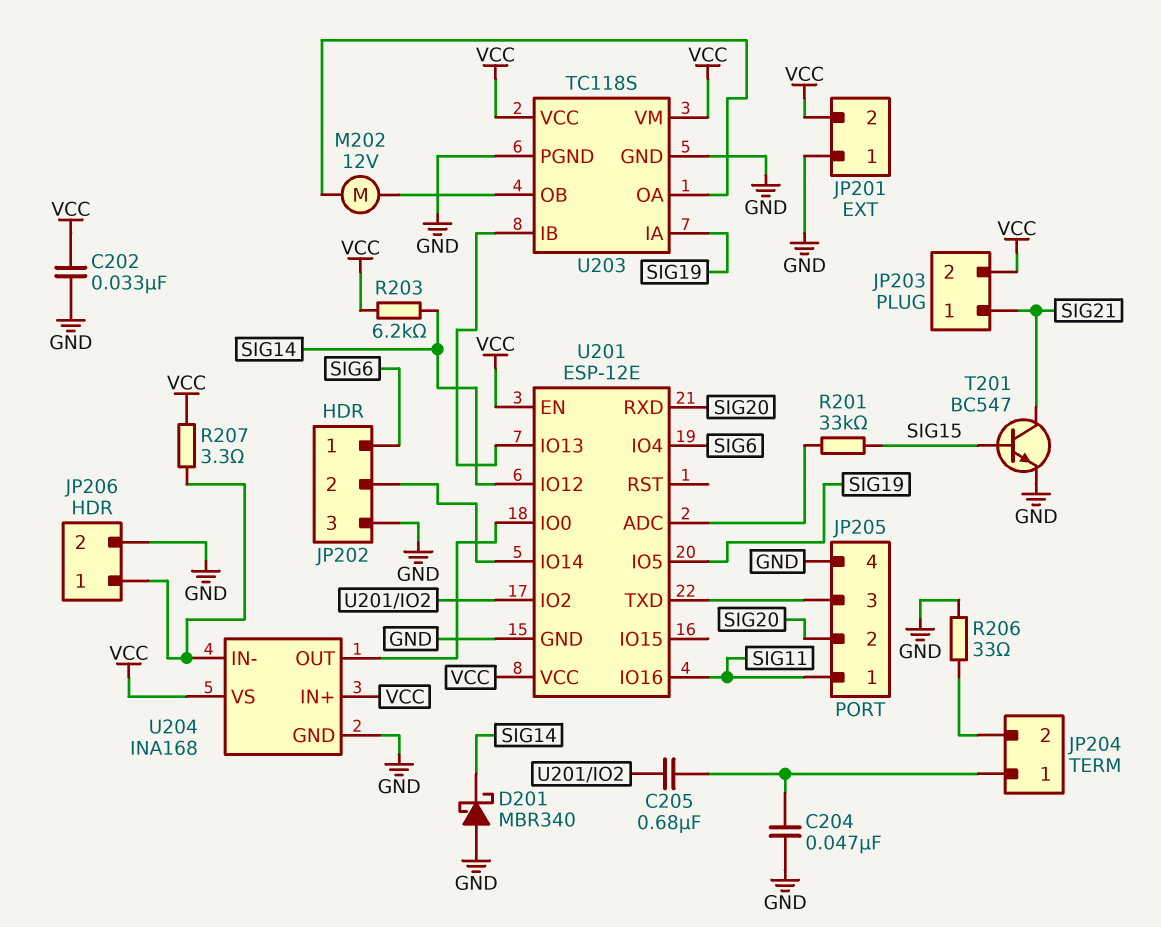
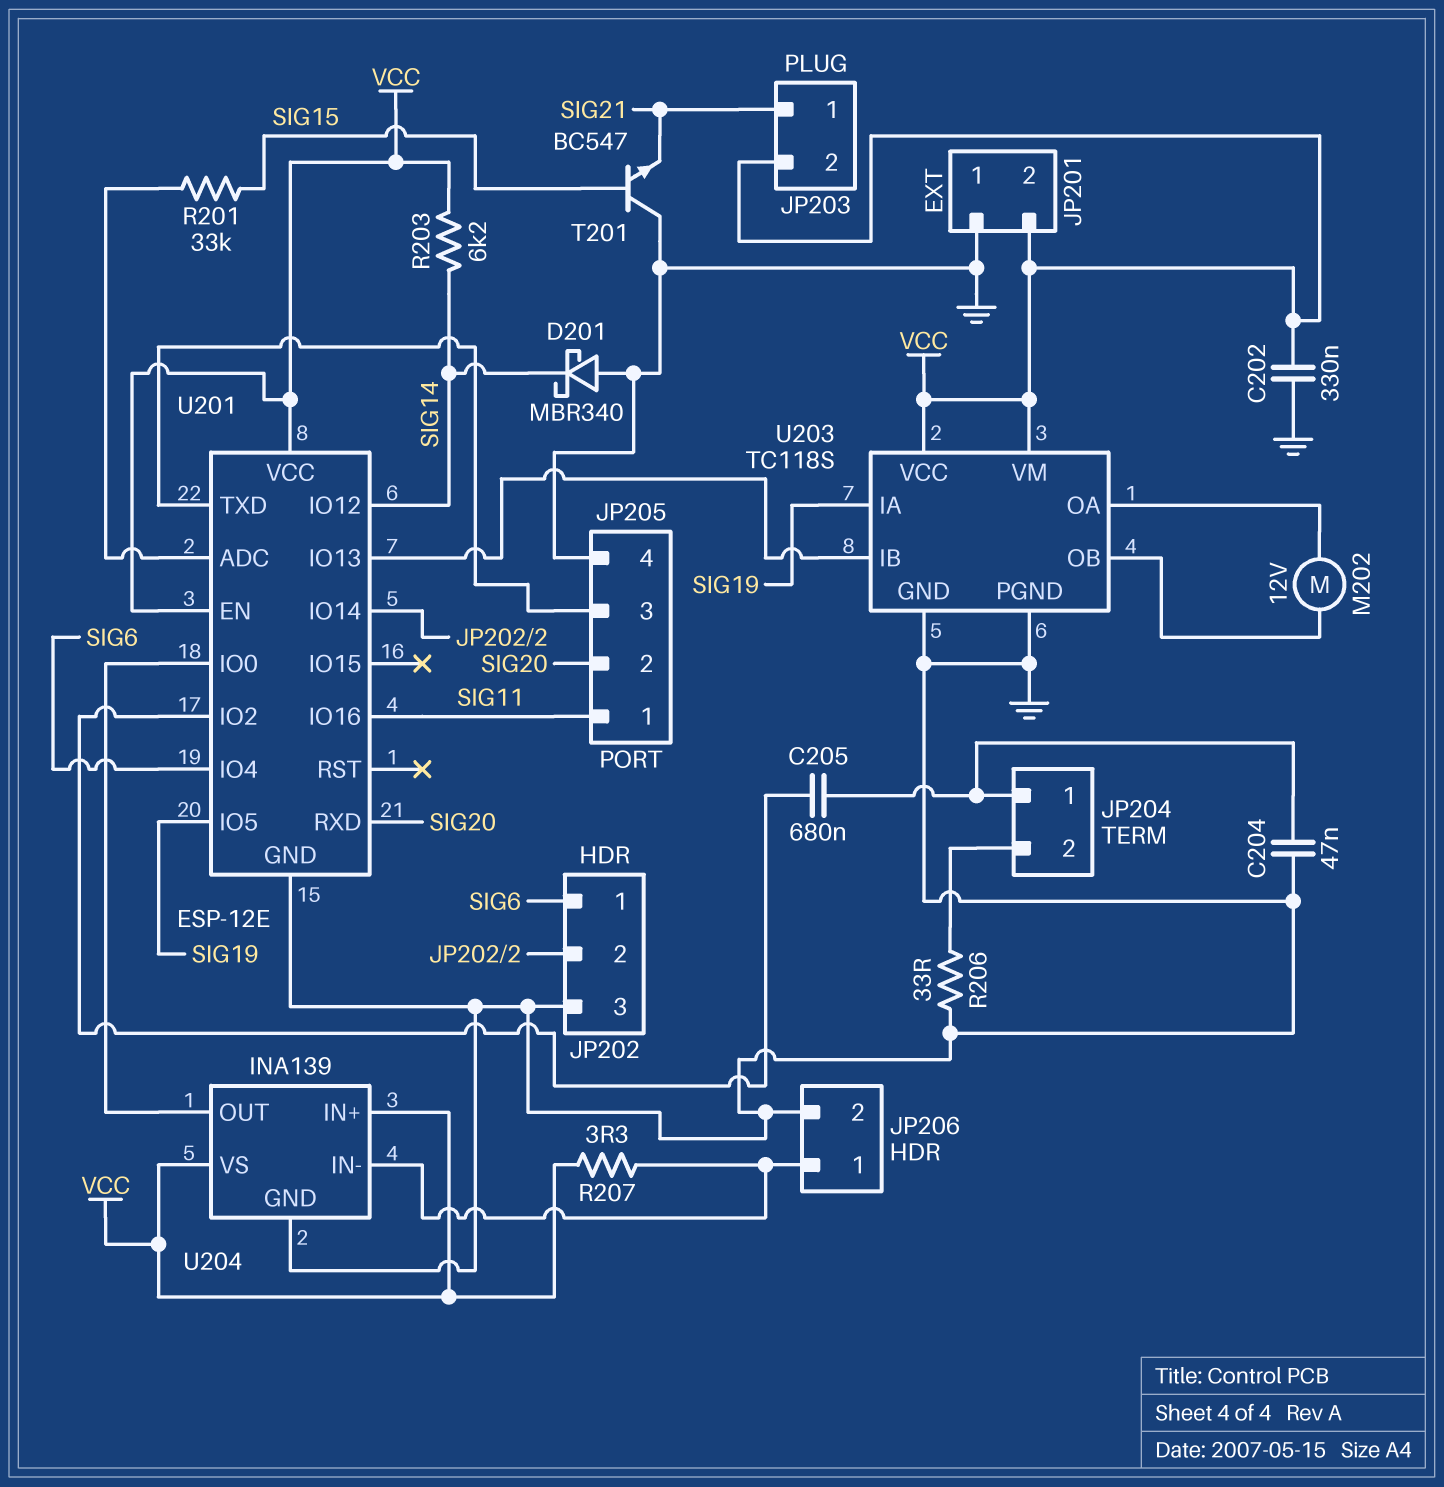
C202: 33nF (GND, VCC) -> 330nF (GND, VCC)
T201: NPN BC547 (B SIG15, C SIG21, E GND) -> NPN BC547 (B SIG15, C GND, E SIG21)
U204: INA168 -> INA139

